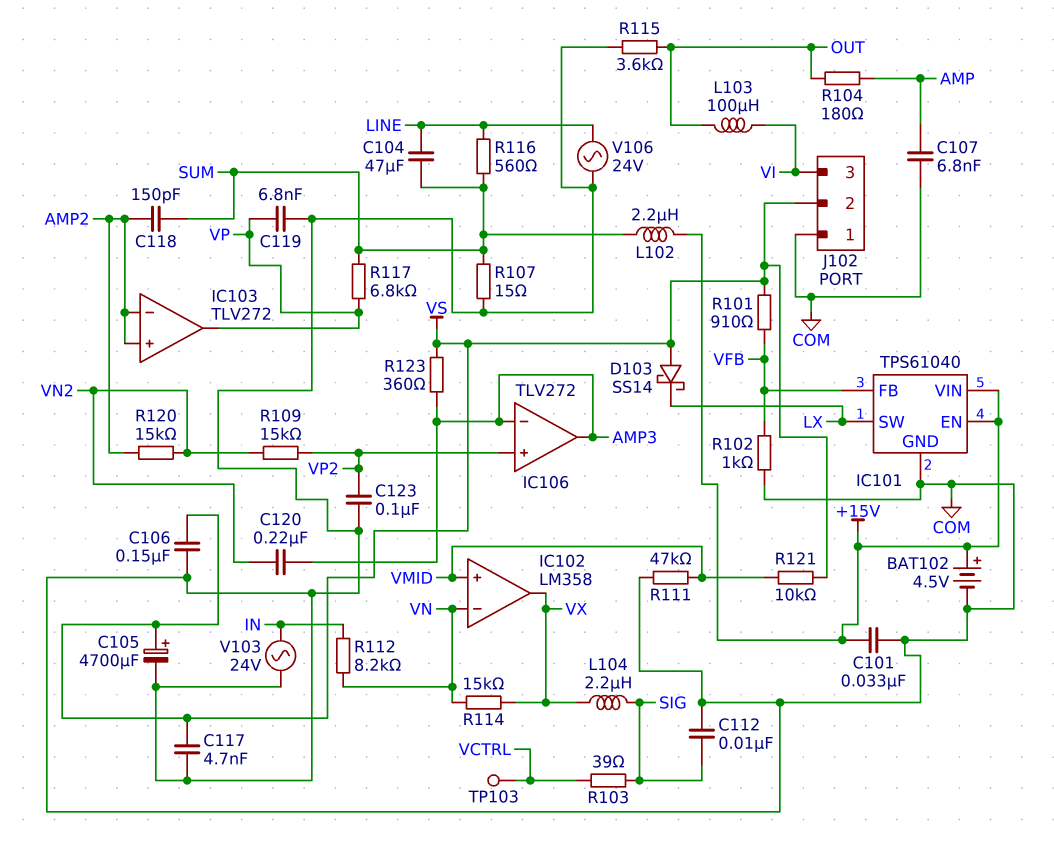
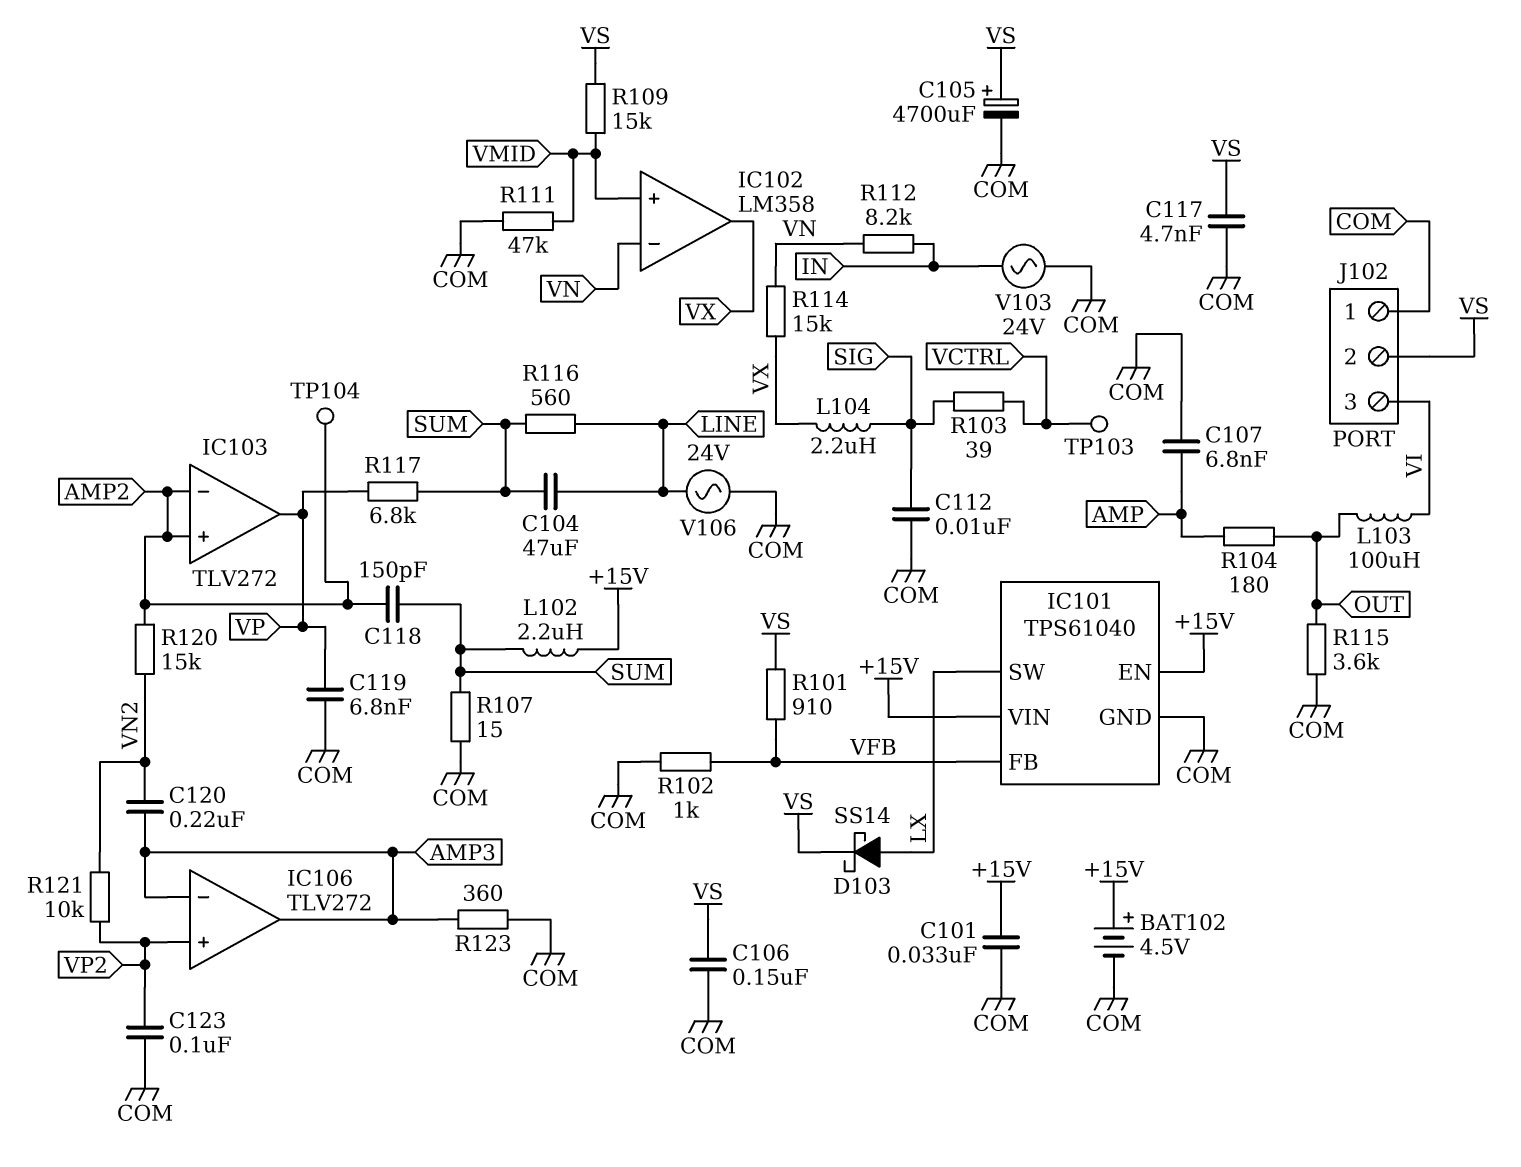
D103: schottky SS14 (A VS, K LX) -> schottky SS14 (A LX, K VS)
R109: 15k (VN2, VP2) -> 15k (VMID, VS)
R121: 10k (VMID, VS) -> 10k (VN2, VP2)
R123: 360 (AMP3, VS) -> 360 (AMP3, COM)
TP104: none -> test point (AMP2)

